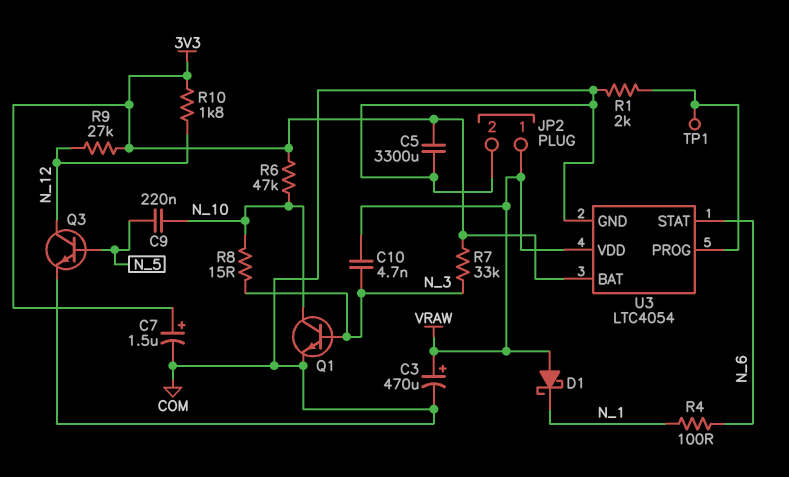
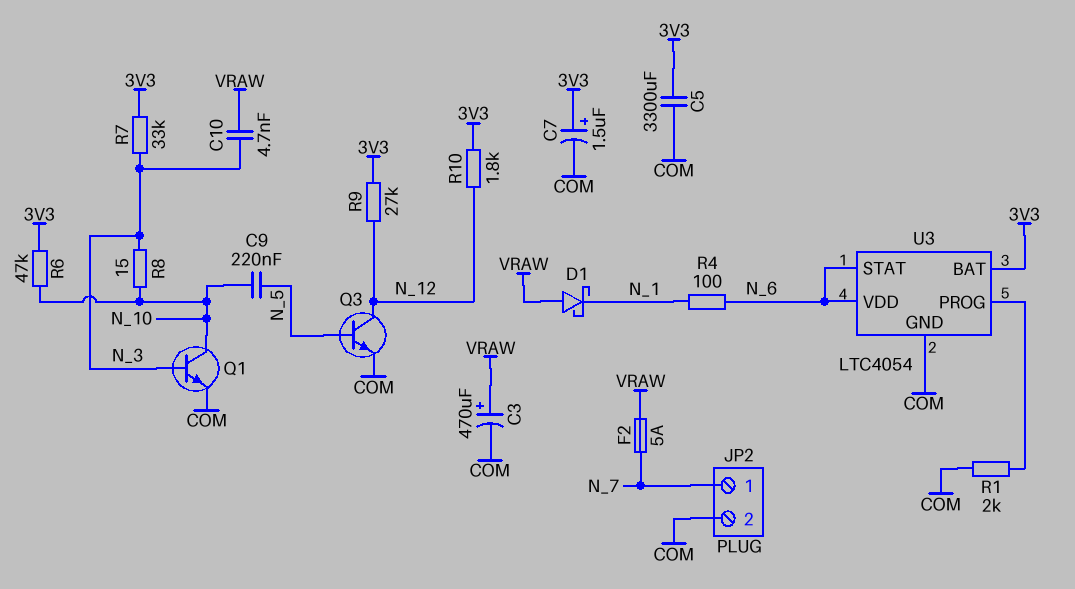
F2: none -> 5A (N_7, VRAW)
JP2 pin 1: VRAW -> N_7
TP1: test point (U3/PROG) -> none
U3 pin VDD: VRAW -> N_6

